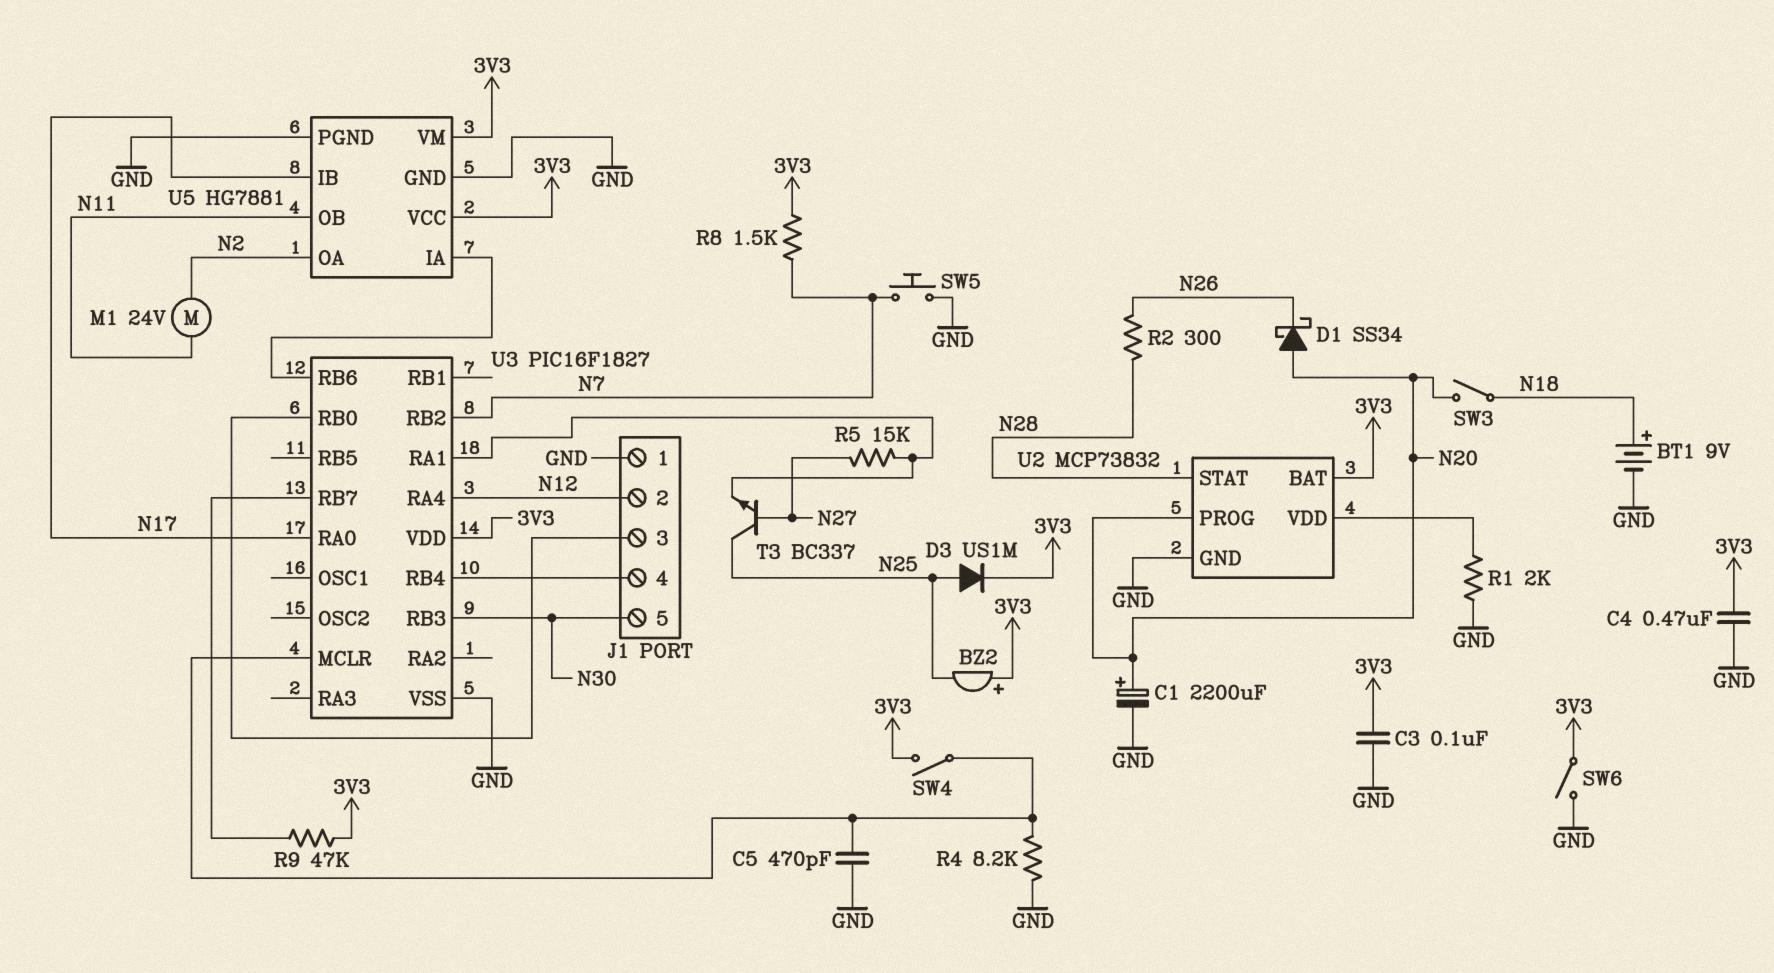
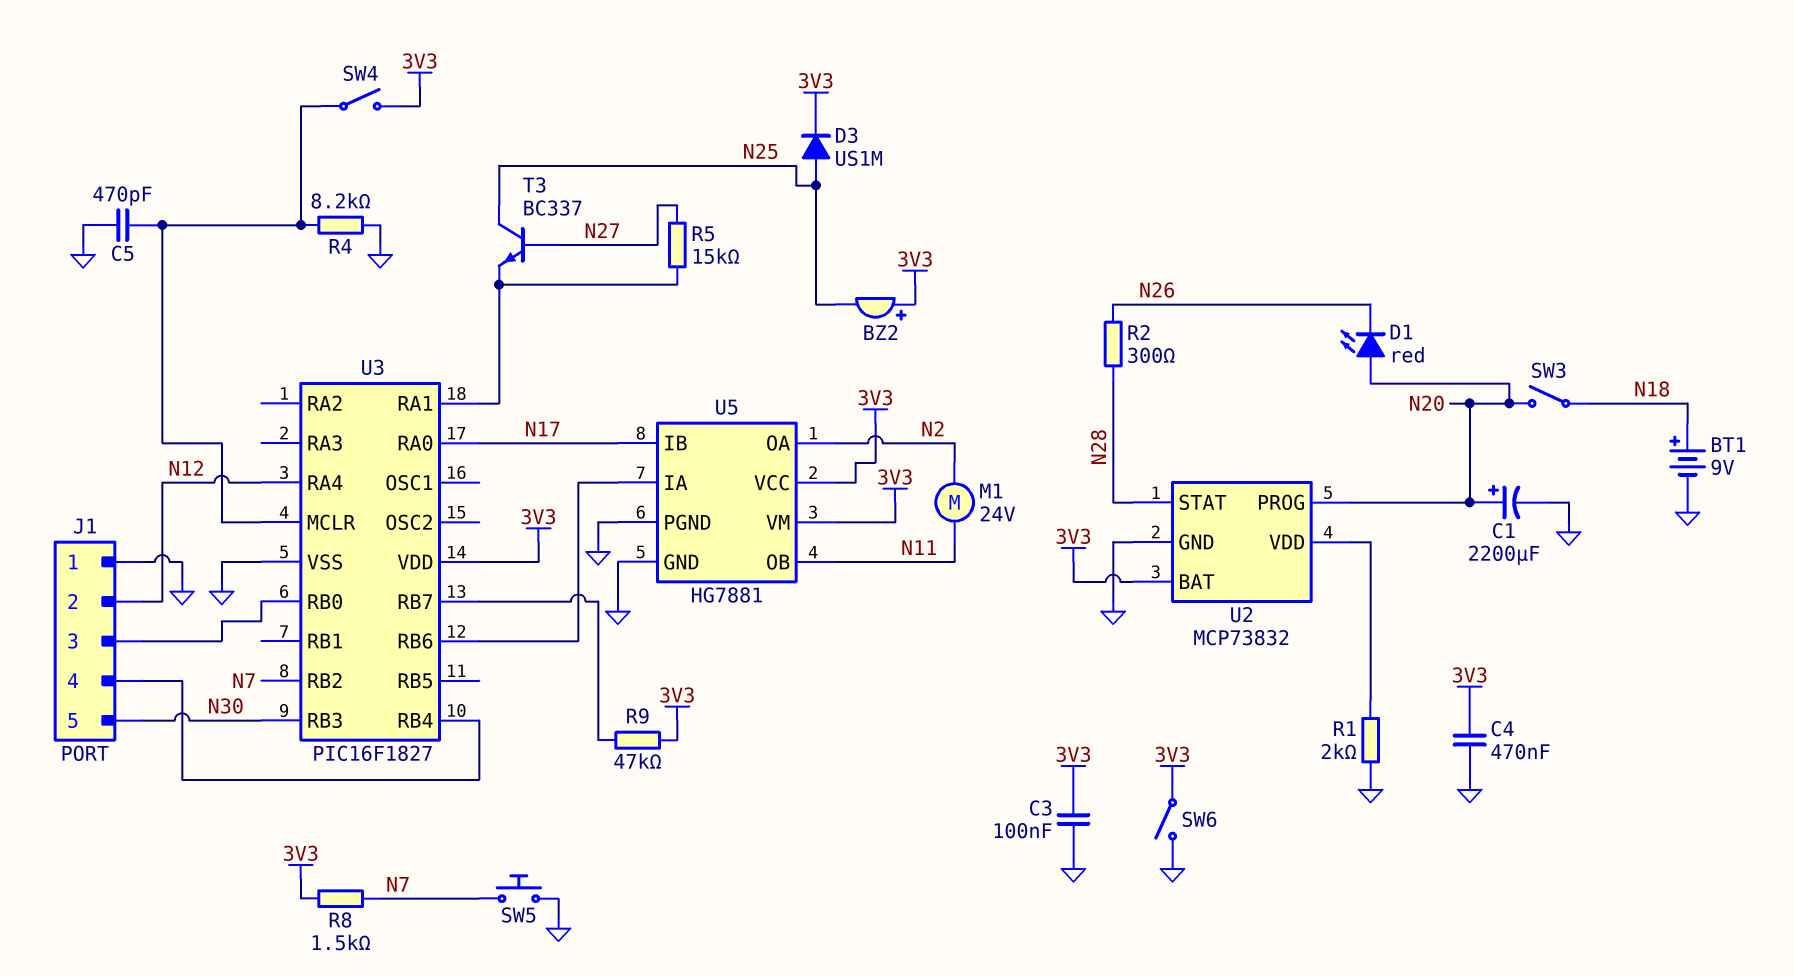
D1: schottky SS34 (A N20, K N26) -> LED red (A N20, K N26)

